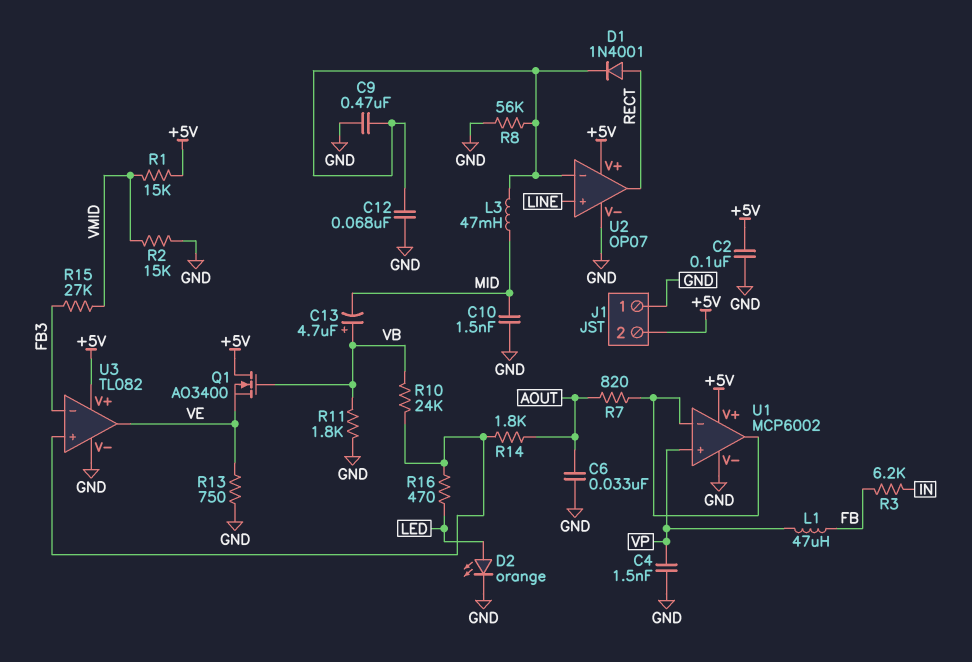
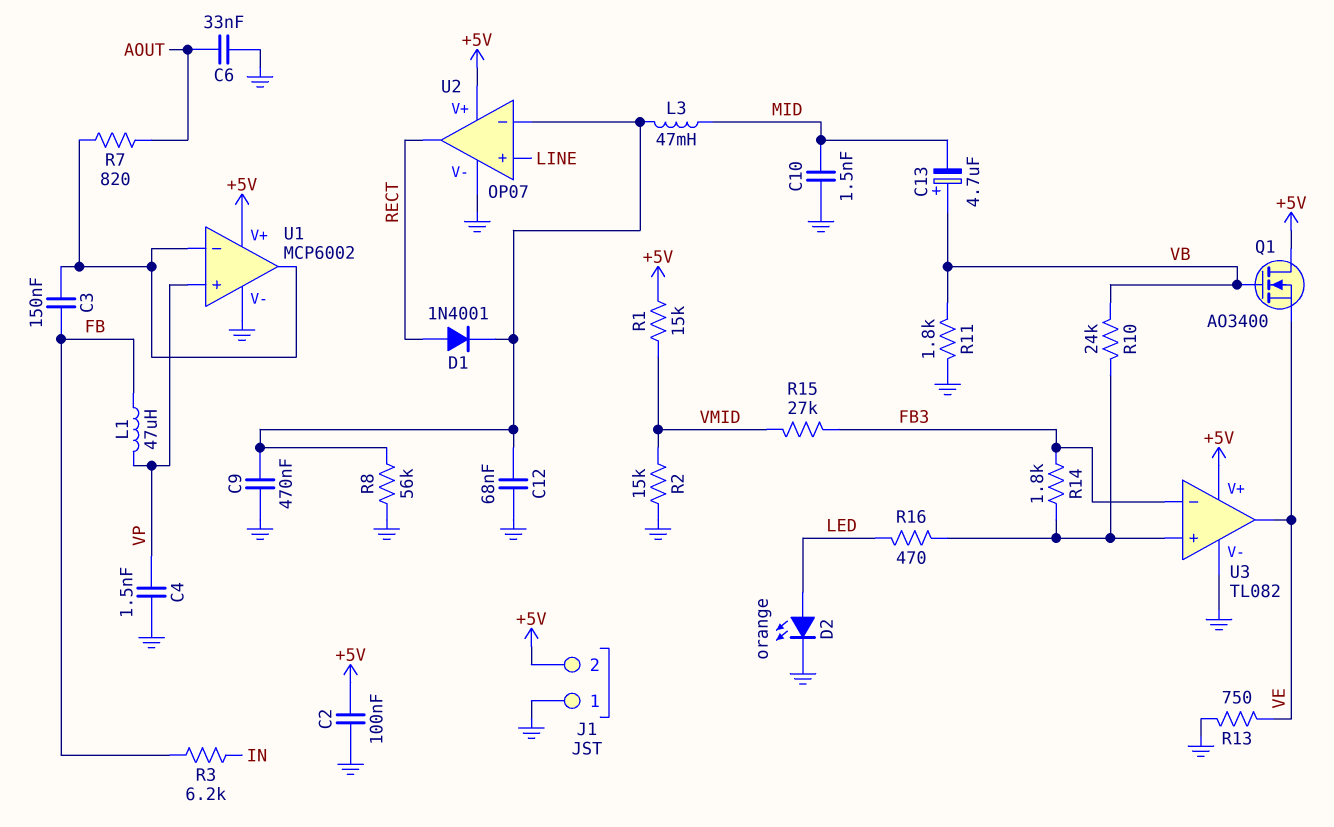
C3: none -> 150nF (FB, U1/in-)
R14: 1.8k (AOUT, U3/in+) -> 1.8k (FB3, U3/in+)

